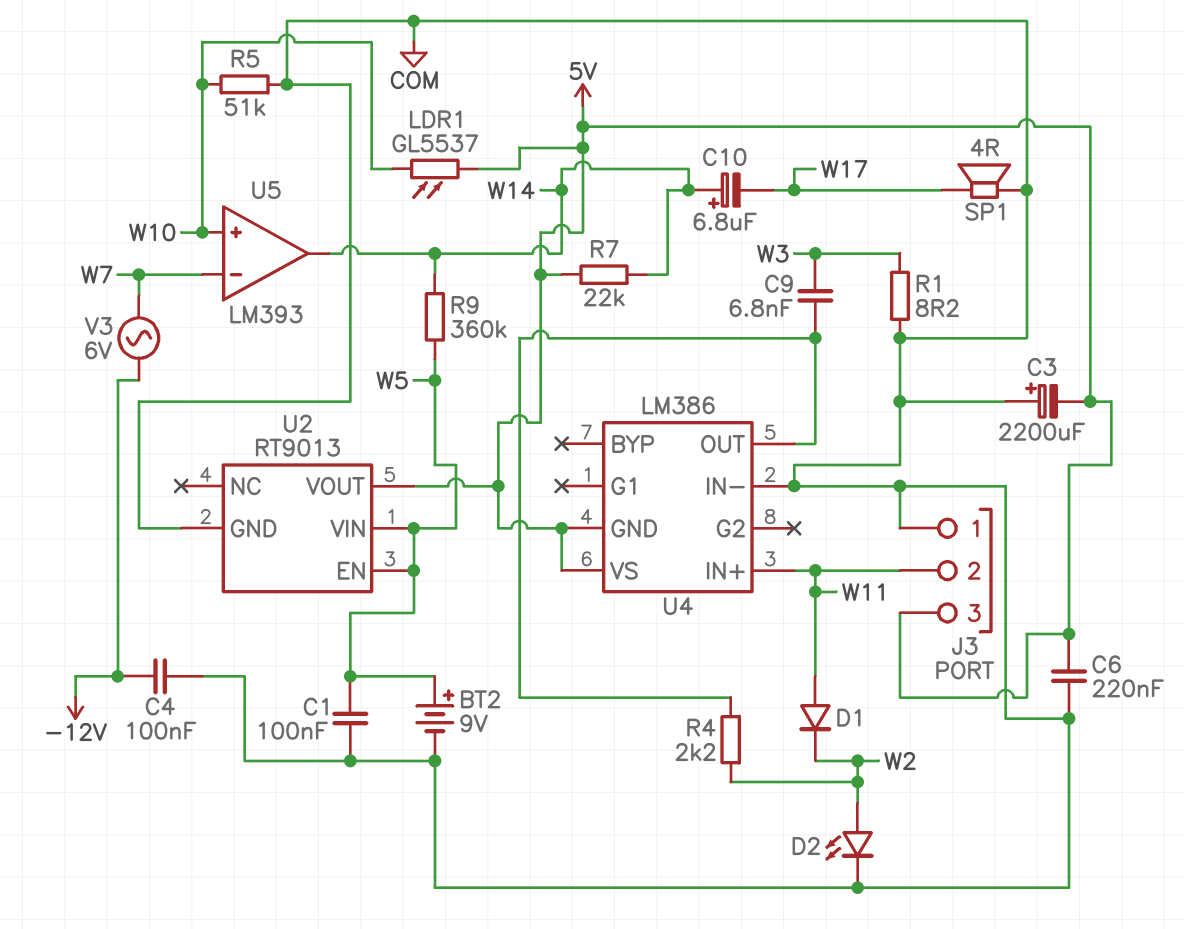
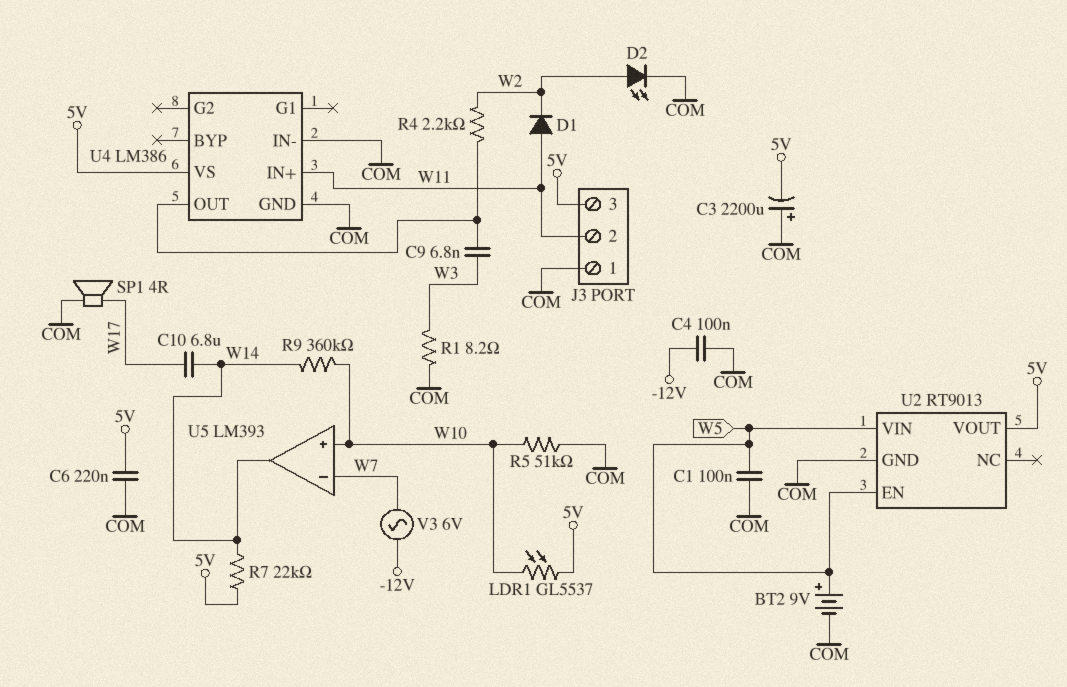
C10: 6.8uF (plus W14, minus W17) -> 6.8uF (W14, W17)
R9: 360k (W5, W14) -> 360k (W10, W14)
U4 pin GND: 5V -> COM

